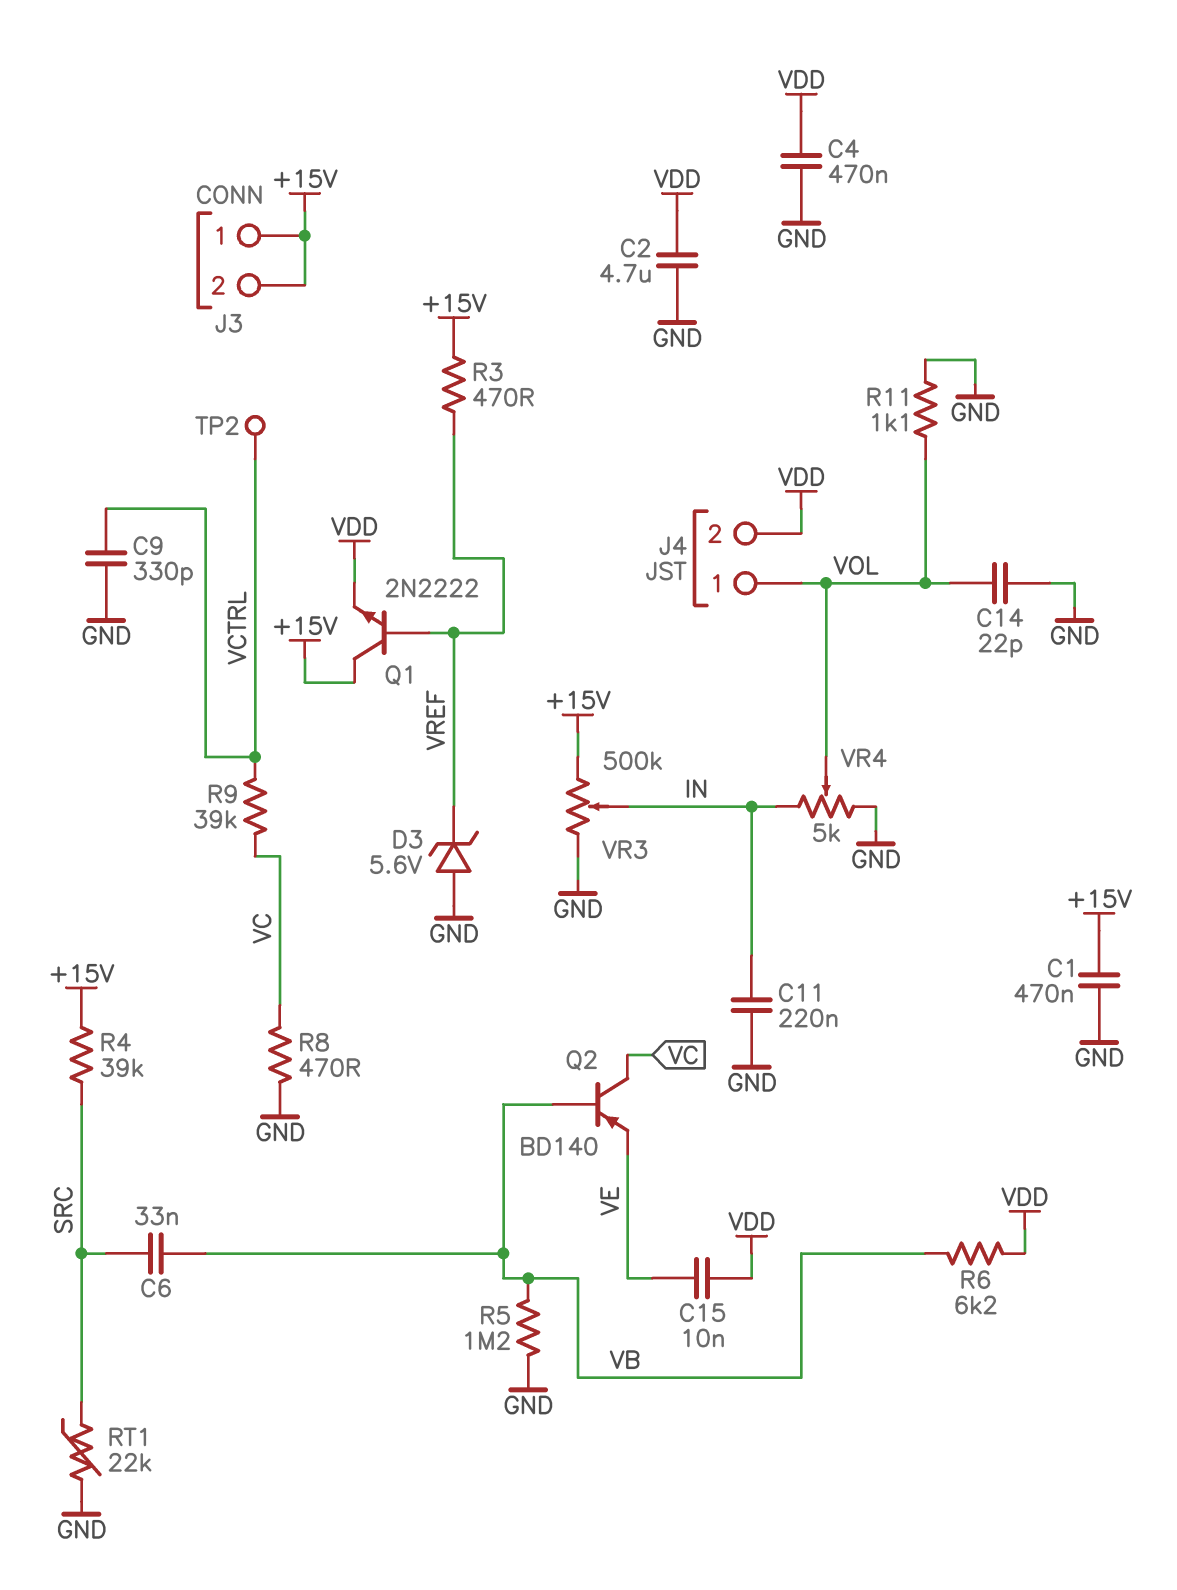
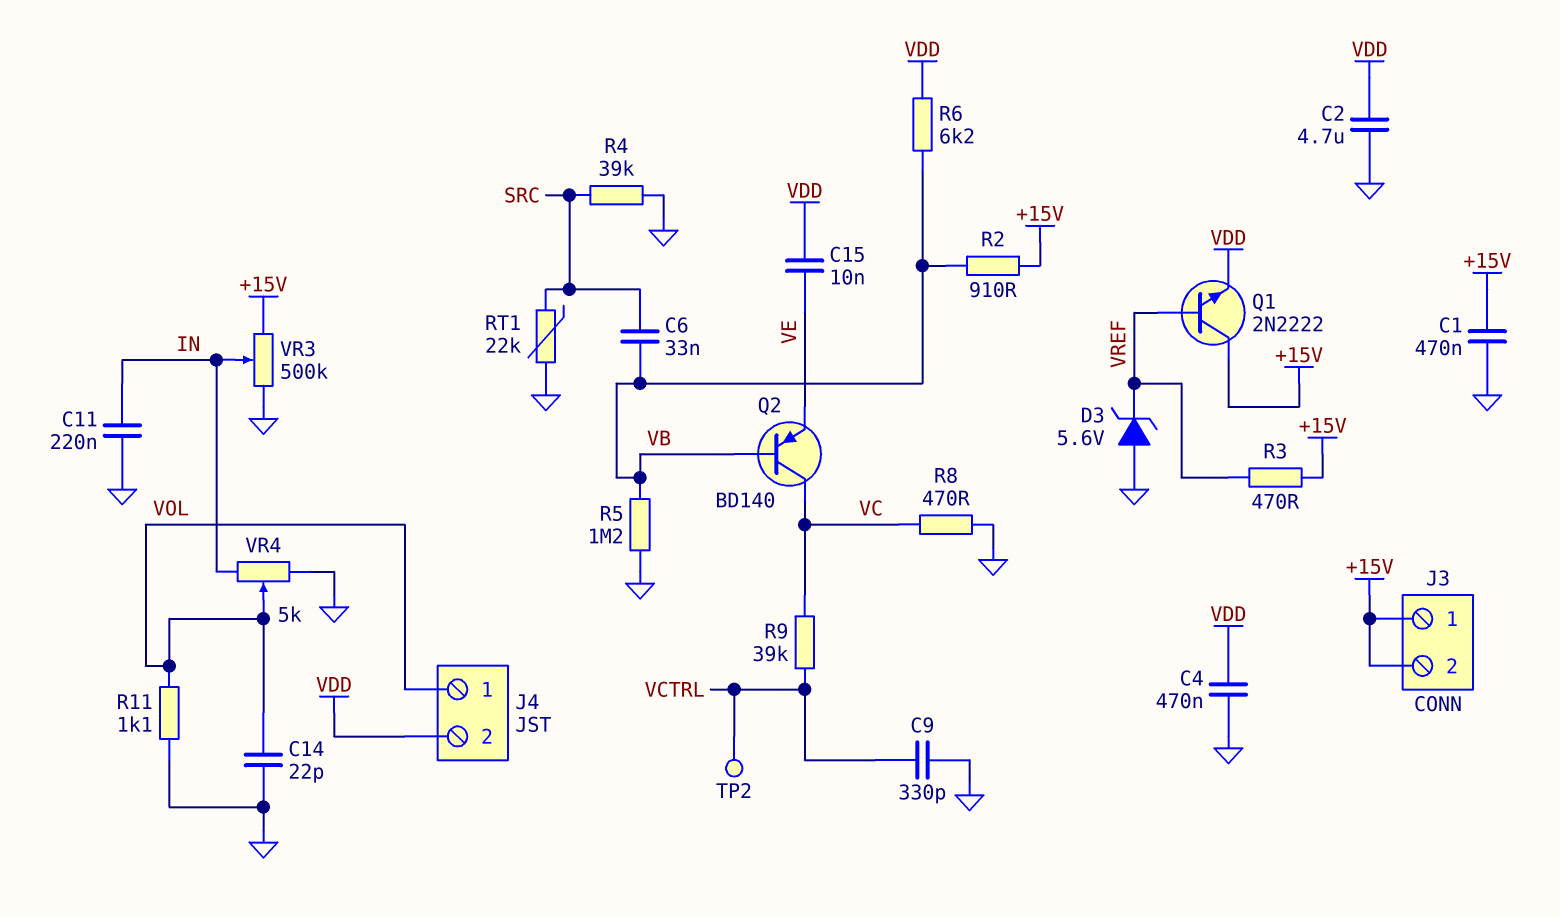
R2: none -> 910 (+15V, VB)
R4: 39k (+15V, SRC) -> 39k (GND, SRC)

